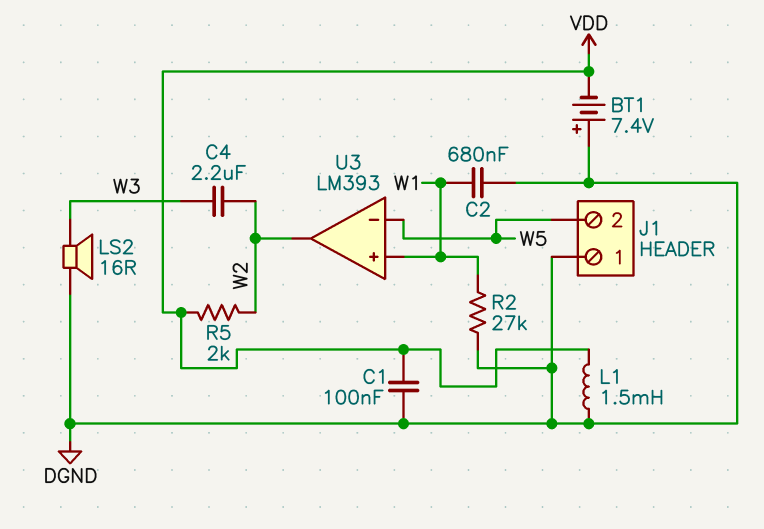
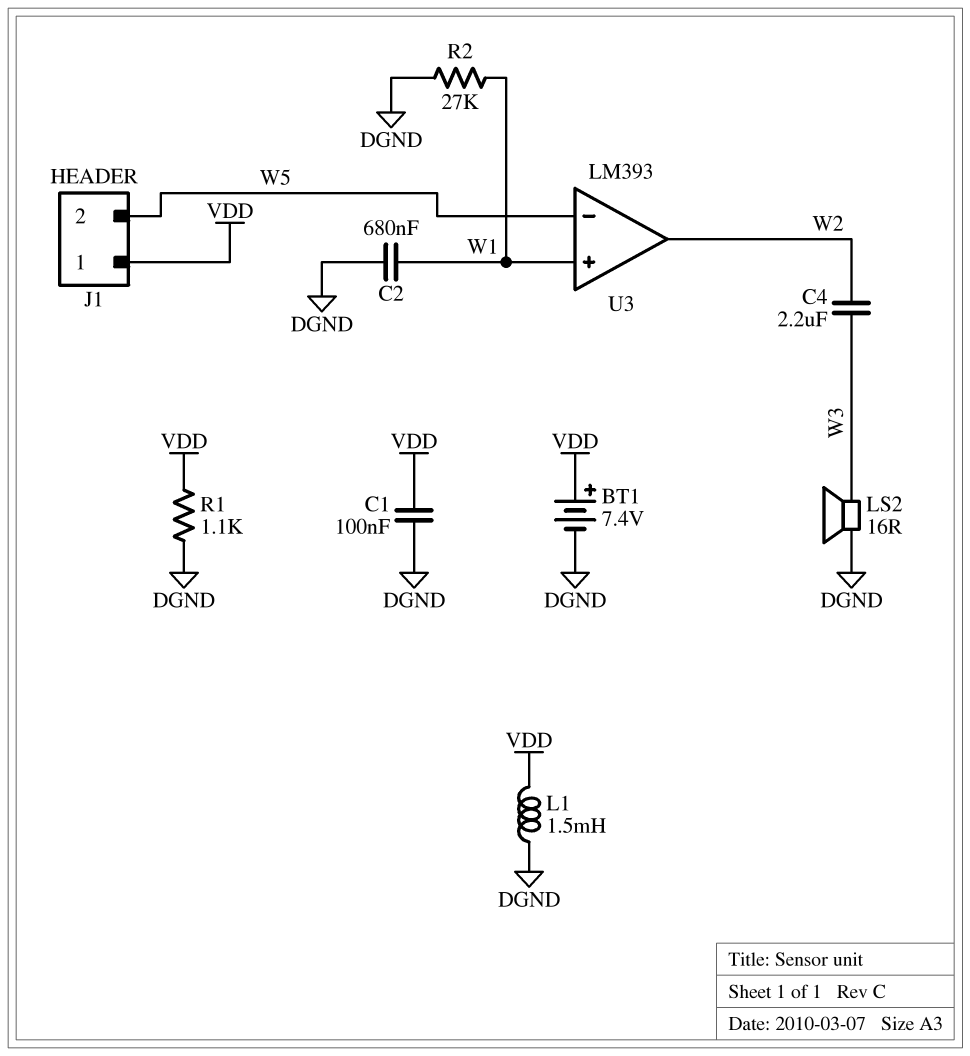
BT1: 7.4V (plus DGND, minus VDD) -> 7.4V (plus VDD, minus DGND)
J1 pin 1: DGND -> VDD
R1: none -> 1.1k (DGND, VDD)
R5: 2k (VDD, W2) -> none

